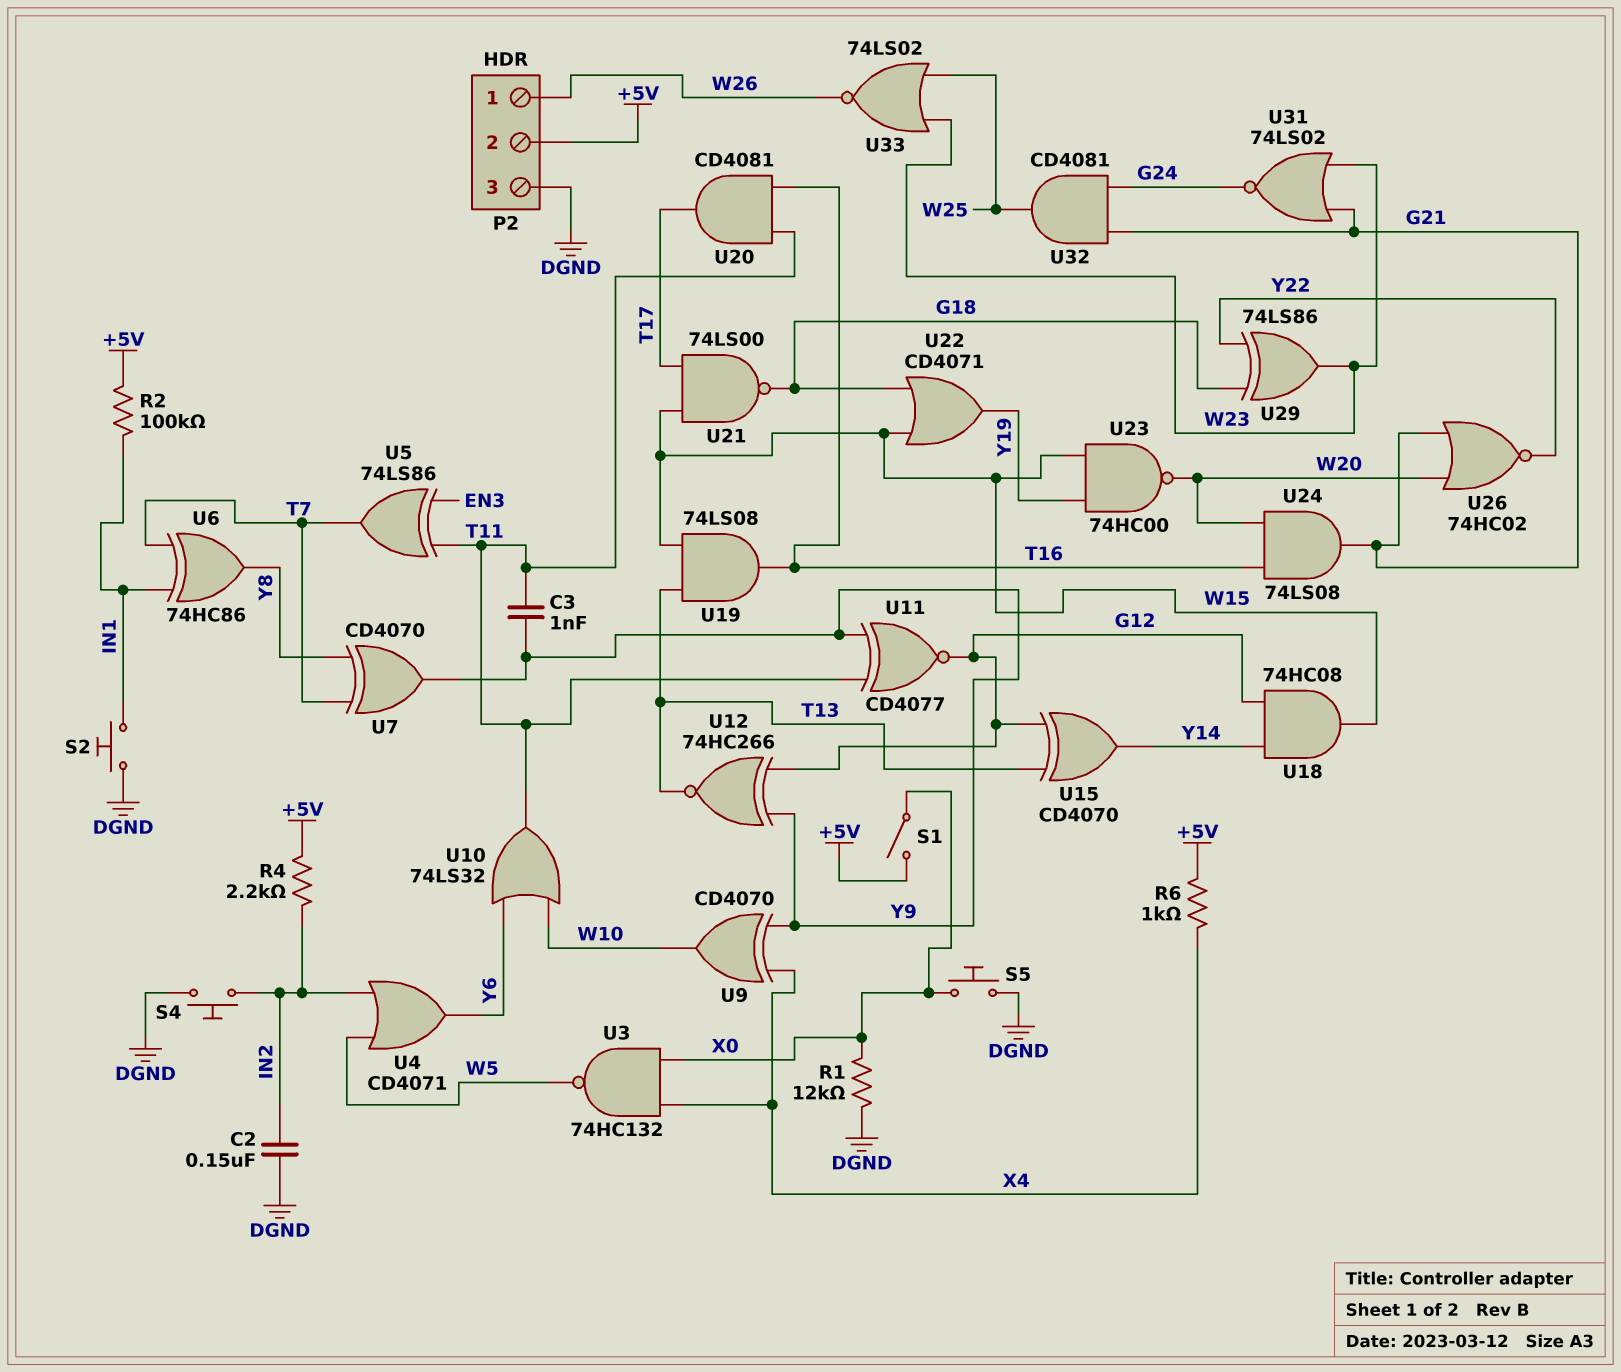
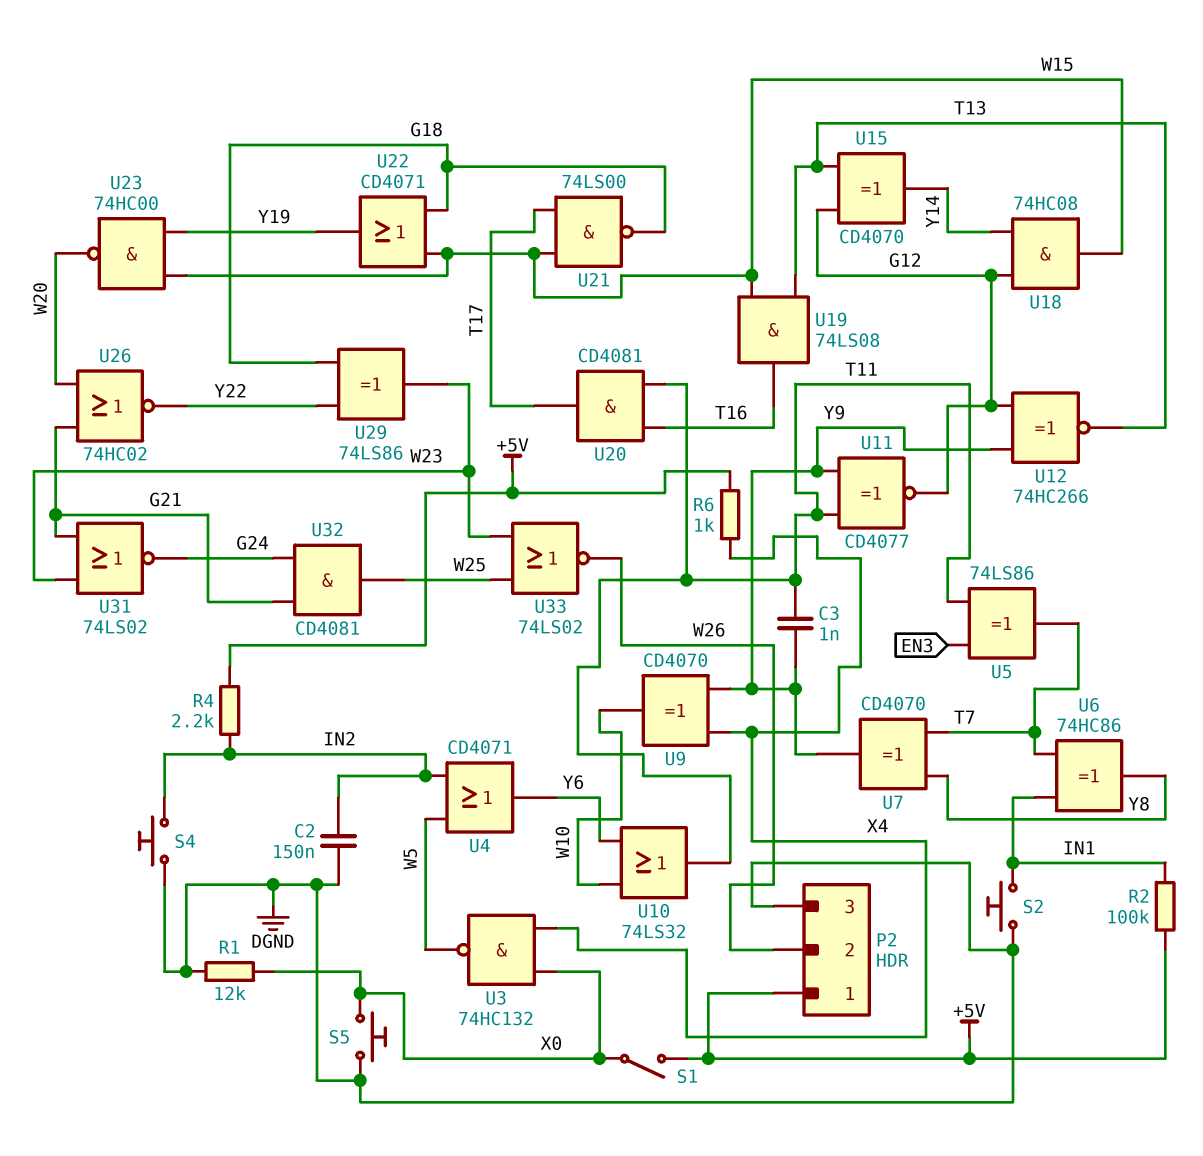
P2 pin 1: W26 -> +5V
P2 pin 2: +5V -> W26
U24: AND 74LS08 (in T16, in W20, out G21) -> none

